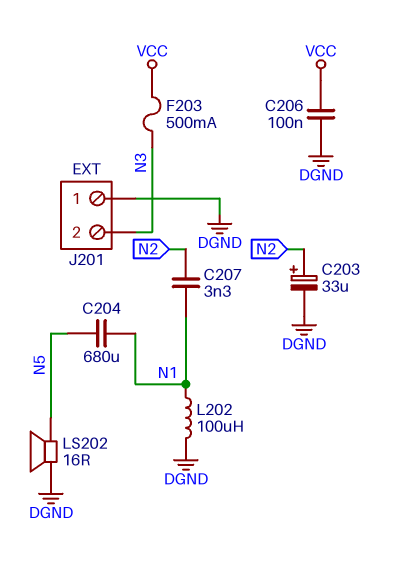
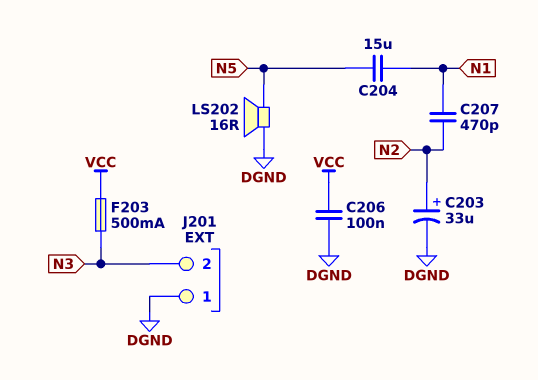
C204: 680uF (N1, N5) -> 15uF (N1, N5)
C207: 3.3nF (N1, N2) -> 470pF (N1, N2)
L202: 100uH (DGND, N1) -> none

